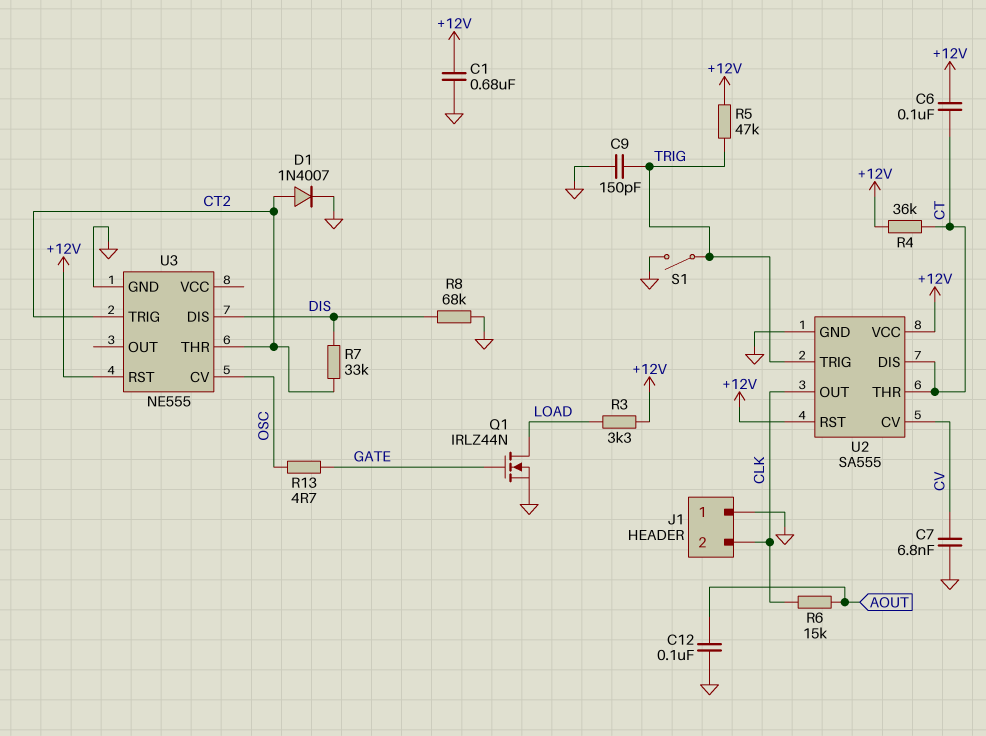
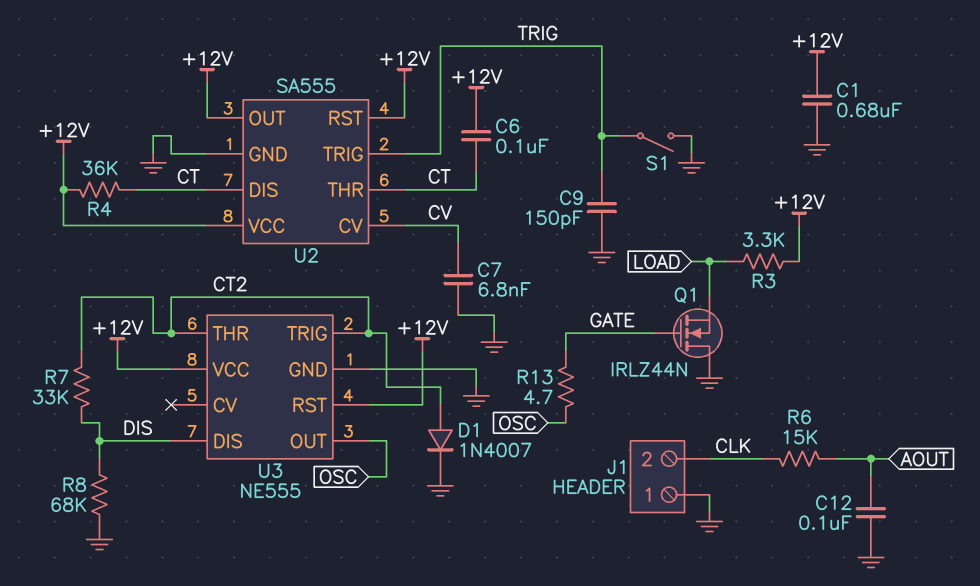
Q1: NMOS IRLZ44N (G GATE, D LOAD, S GND) -> NMOS IRLZ44N (G GATE, D GND, S LOAD)
R5: 47k (+12V, TRIG) -> none
U2 pin OUT: CLK -> +12V
U3 pin CV: OSC -> none
U3 pin OUT: none -> OSC
U3 pin VCC: none -> +12V

